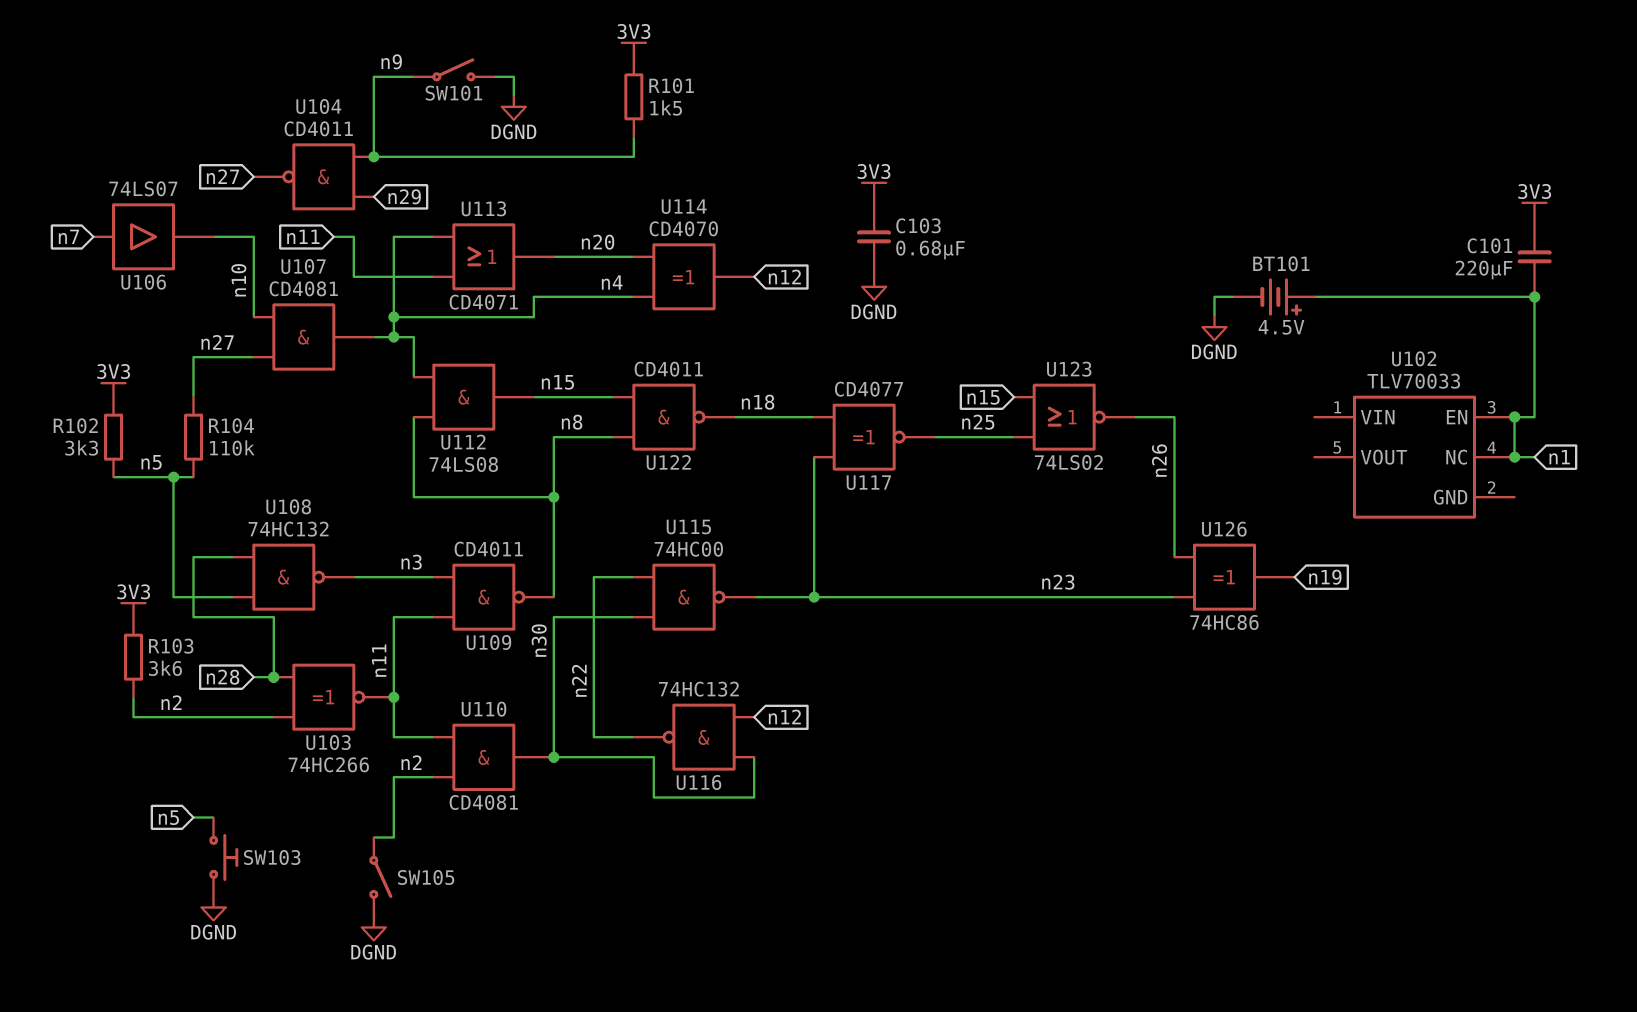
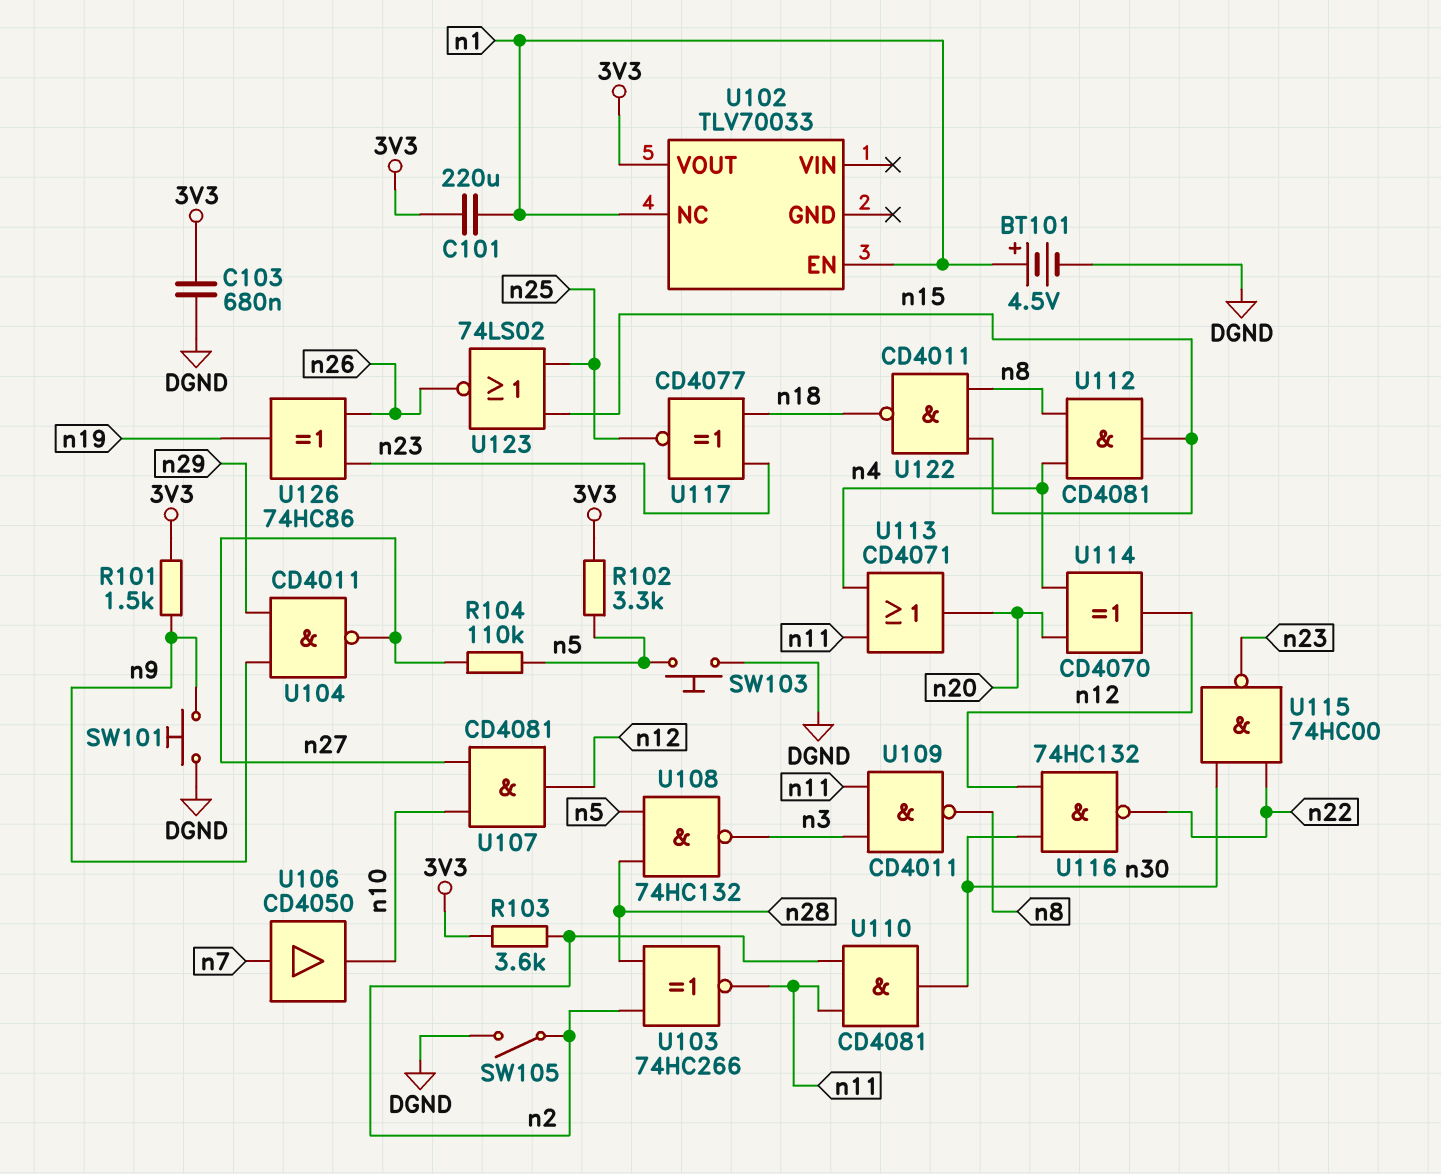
SW101: switch (DGND, n9) -> button (DGND, n9)
U102 pin VOUT: none -> 3V3
U106: buffer 74LS07 (in n7, out n10) -> buffer CD4050 (in n7, out n10)
U107: AND CD4081 (in n10, in n27, out n4) -> AND CD4081 (in n10, in n27, out n12)
U112: AND 74LS08 (in n4, in n8, out n15) -> AND CD4081 (in n4, in n8, out n15)

